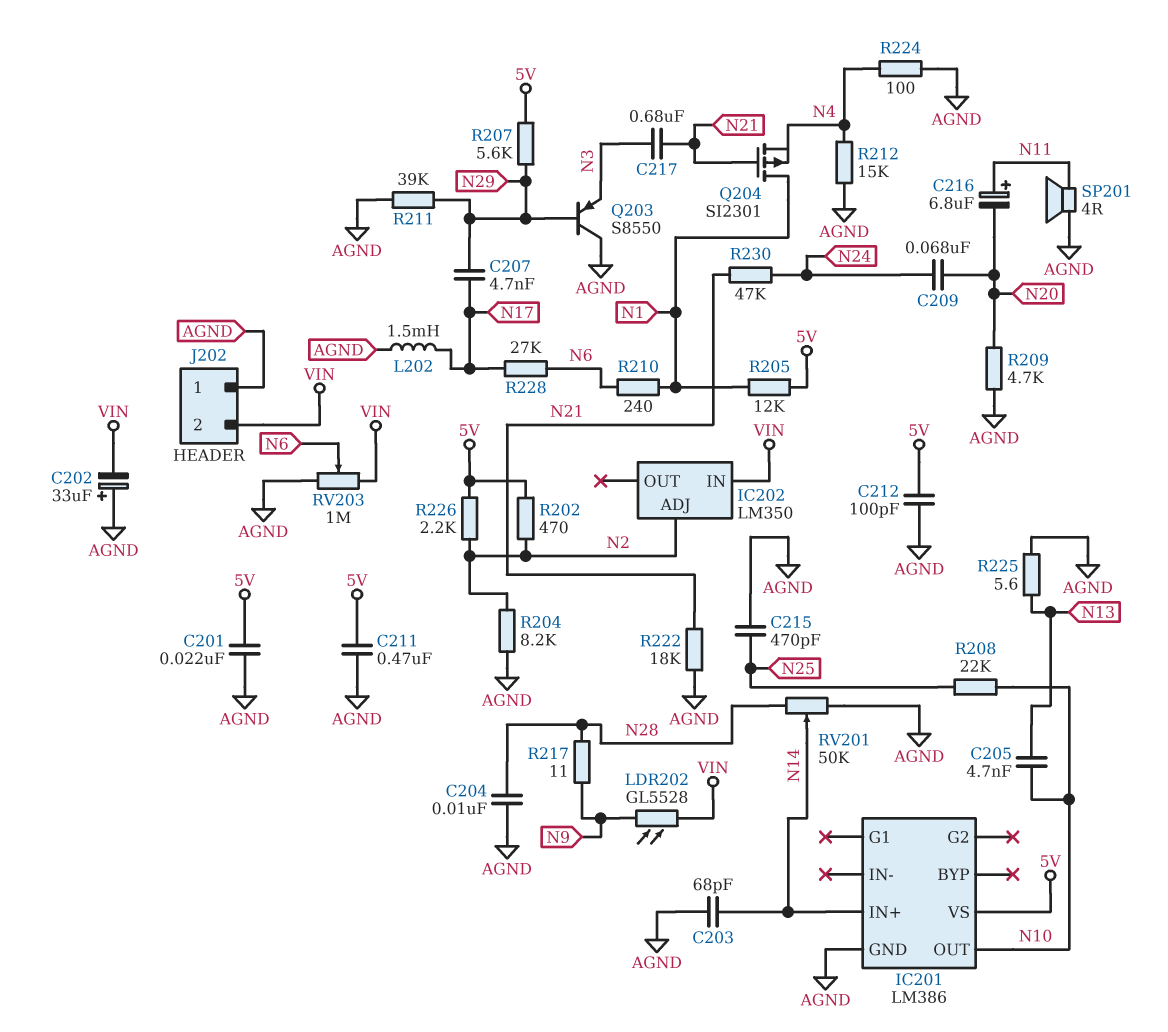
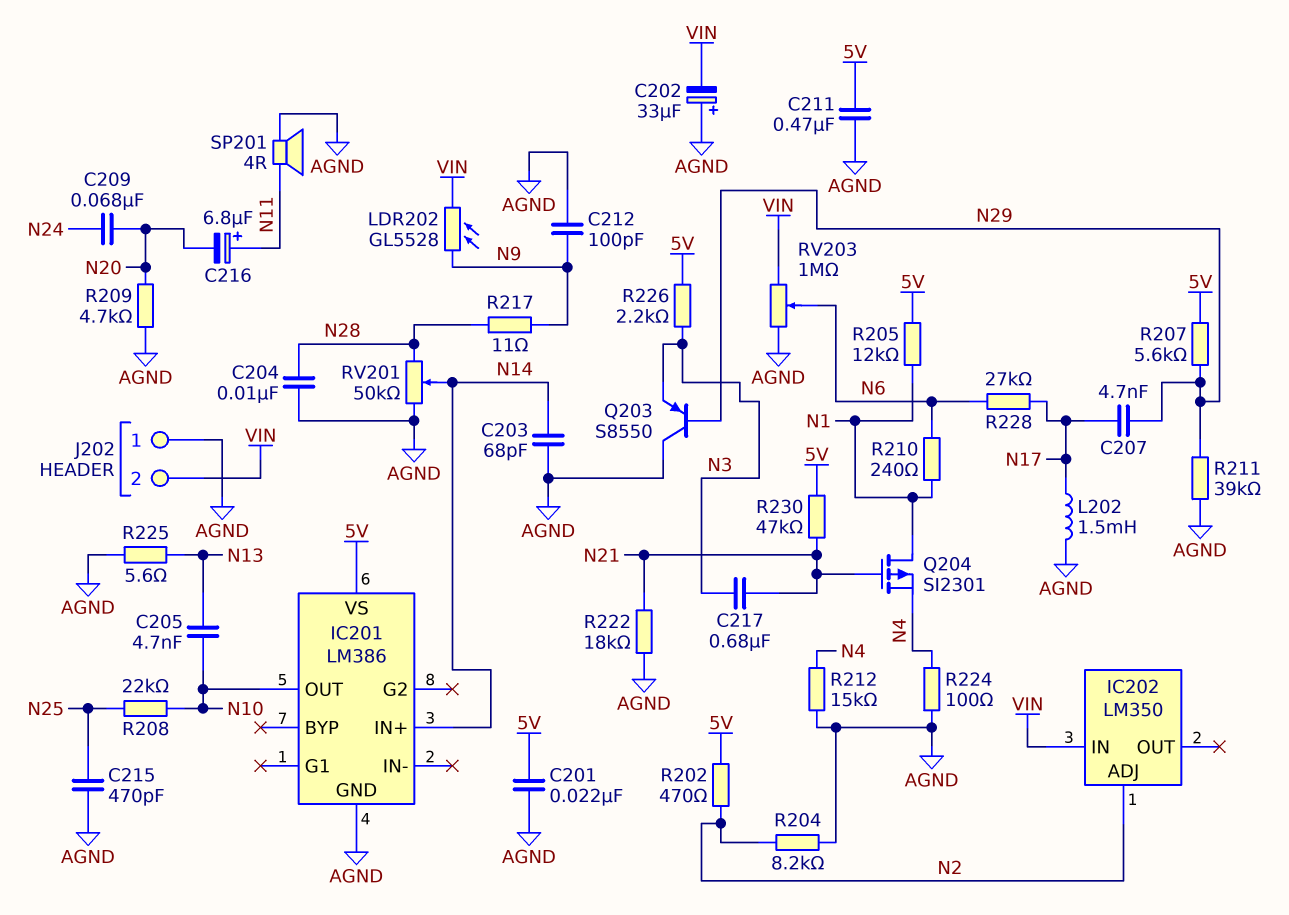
C212: 100pF (5V, AGND) -> 100pF (AGND, N9)
R226: 2.2k (5V, N2) -> 2.2k (5V, N3)
R230: 47k (N21, N24) -> 47k (5V, N21)

